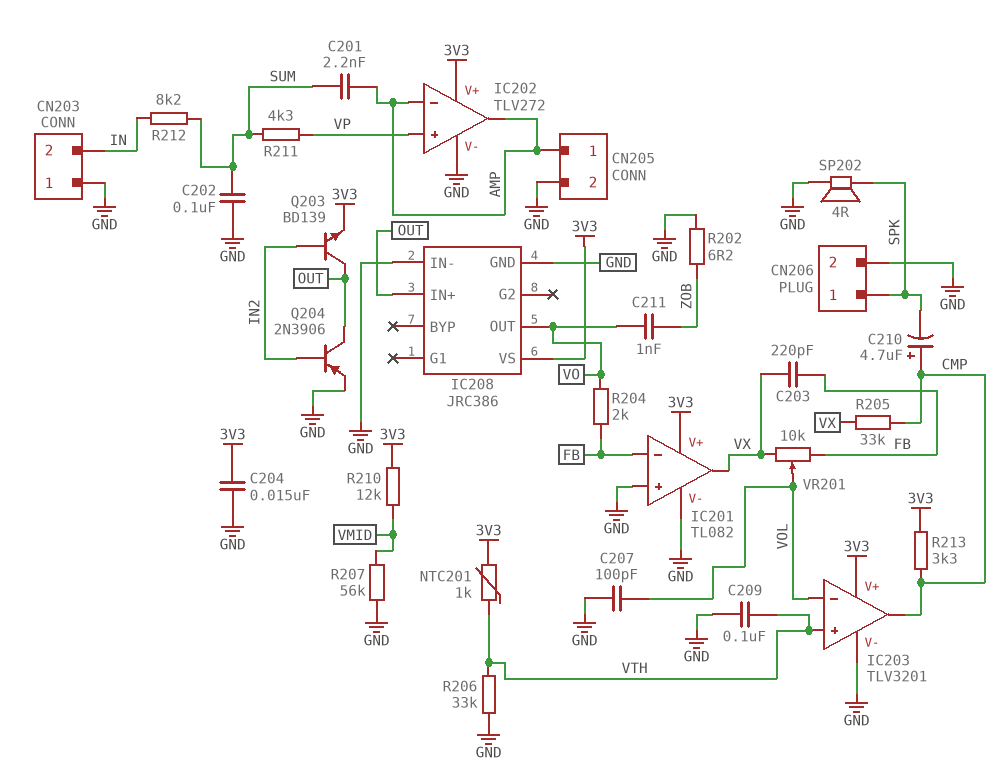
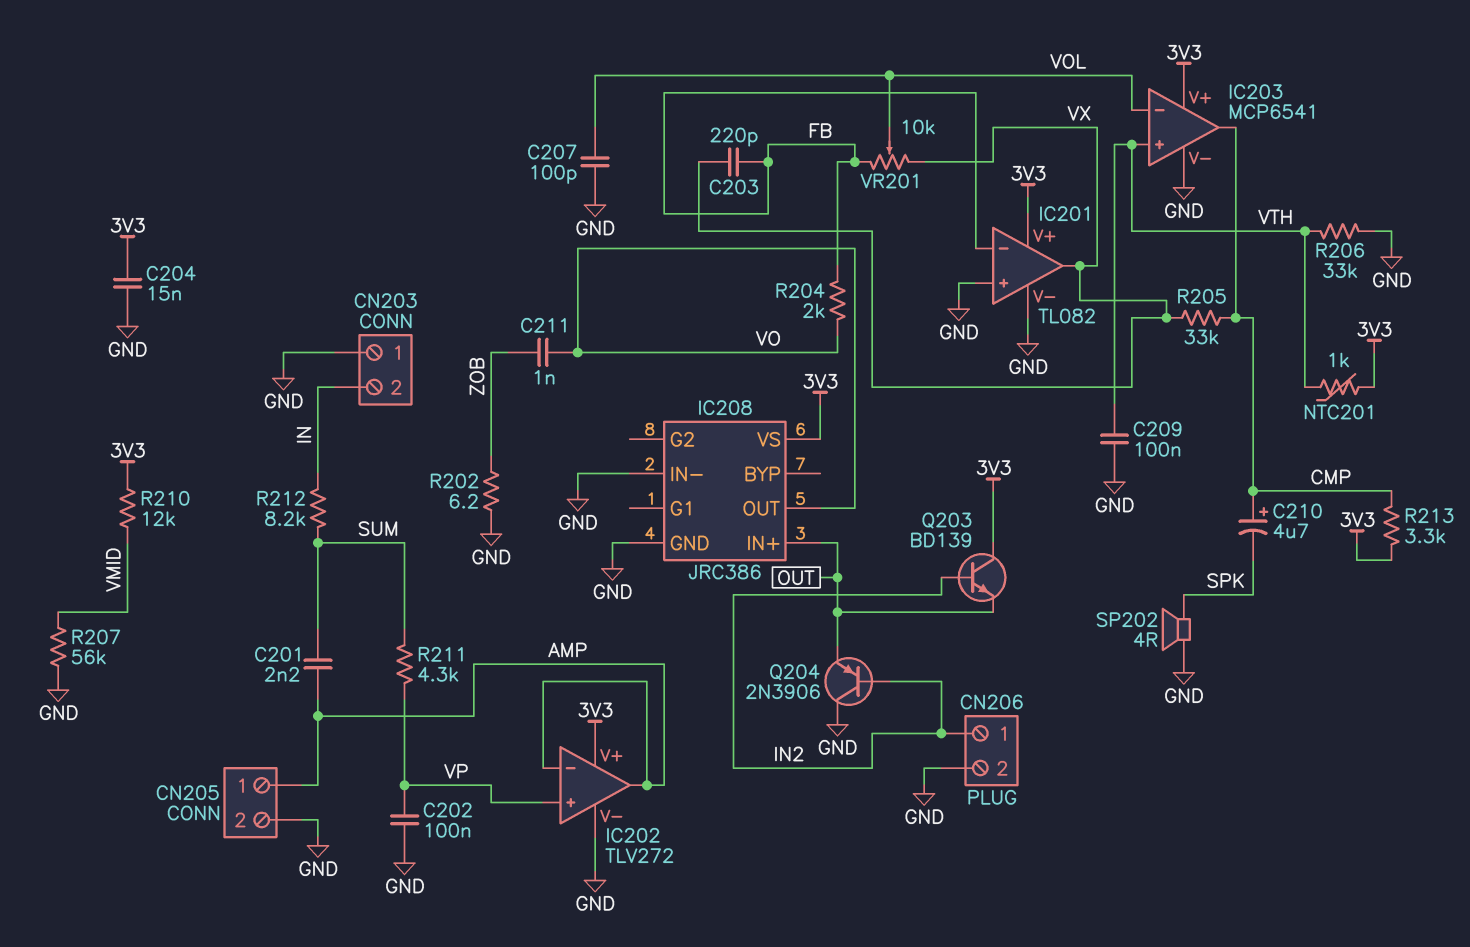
C202: 100nF (GND, SUM) -> 100nF (GND, VP)
CN206 pin 1: SPK -> IN2
IC203: TLV3201 -> MCP6541
Q203: NPN BD139 (B IN2, C OUT, E 3V3) -> NPN BD139 (B IN2, C 3V3, E OUT)
Q204: PNP 2N3906 (B IN2, C OUT, E GND) -> PNP 2N3906 (B IN2, C GND, E OUT)

